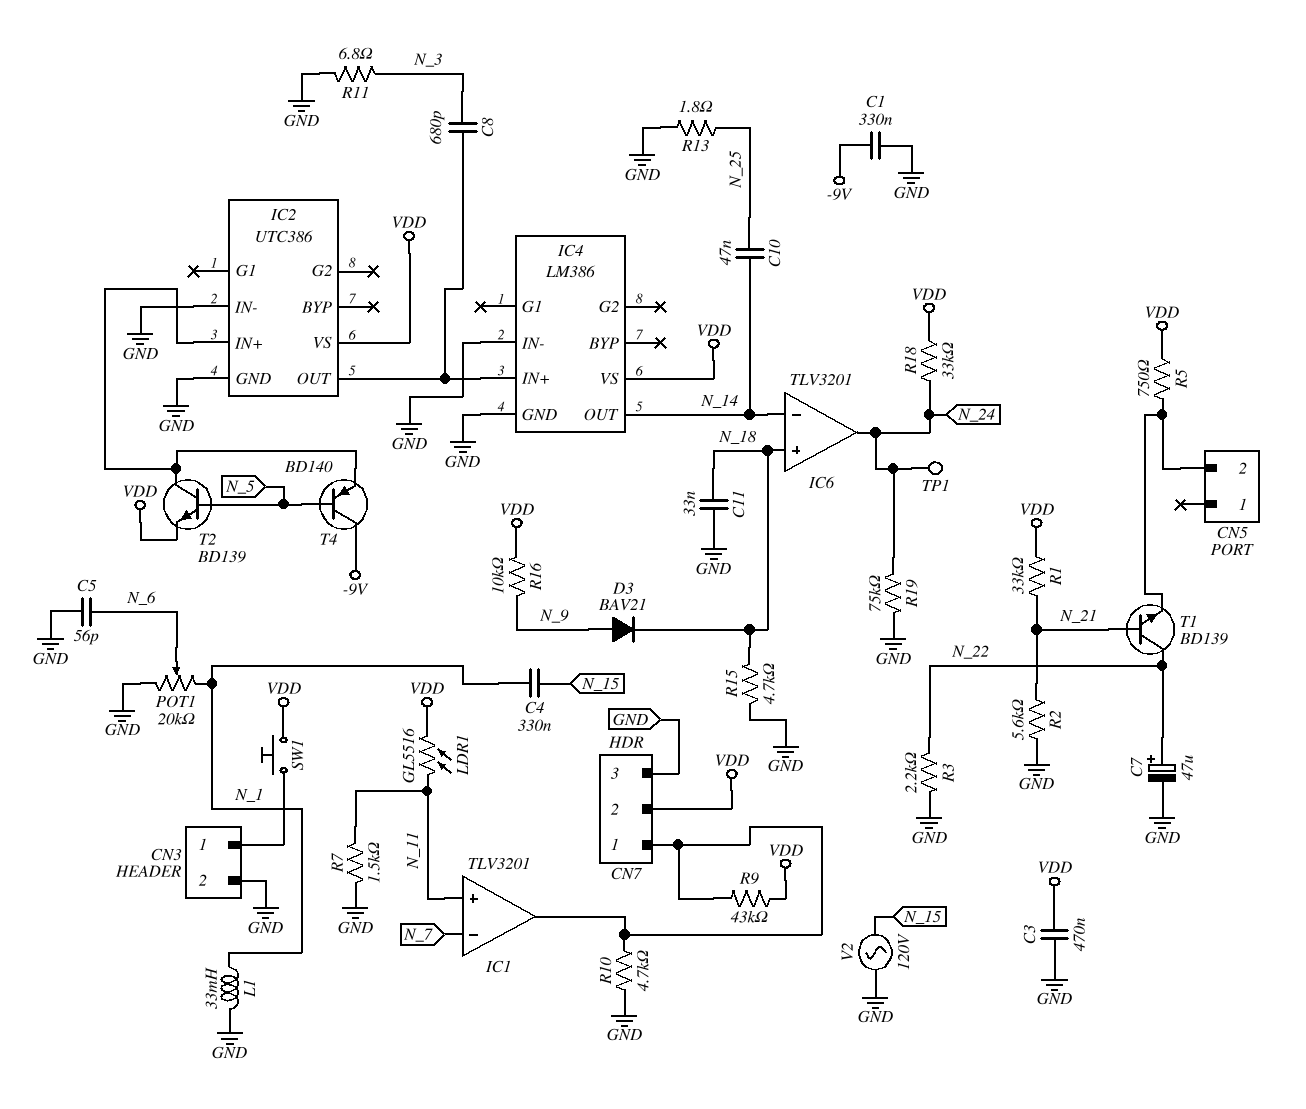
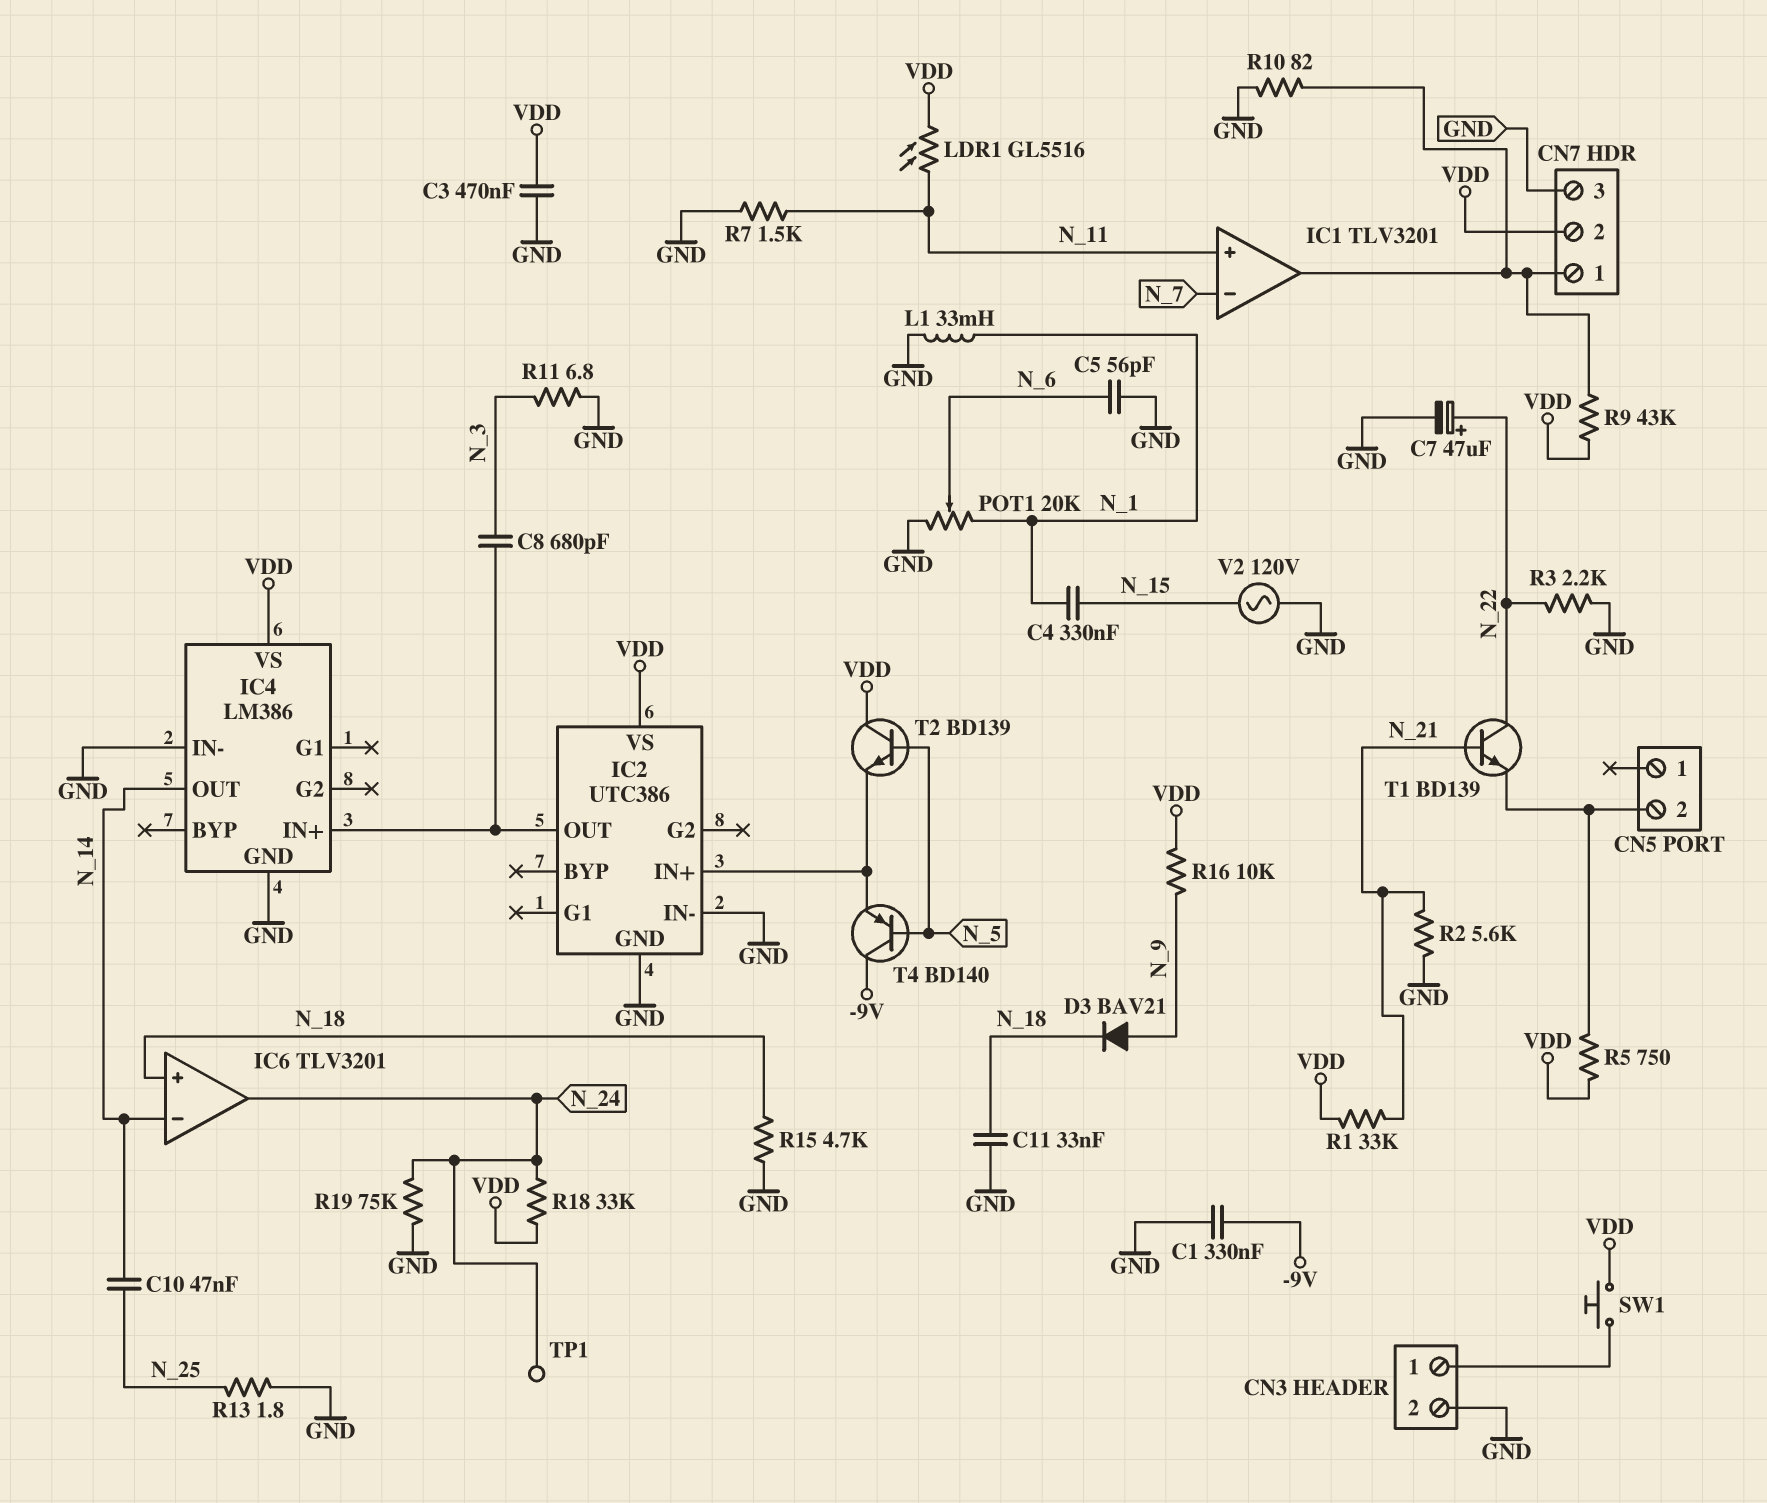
R10: 4.7k (CN7/1, GND) -> 82 (CN7/1, GND)
T2: NPN BD139 (B N_5, C IC2/IN+, E VDD) -> NPN BD139 (B N_5, C VDD, E IC2/IN+)

